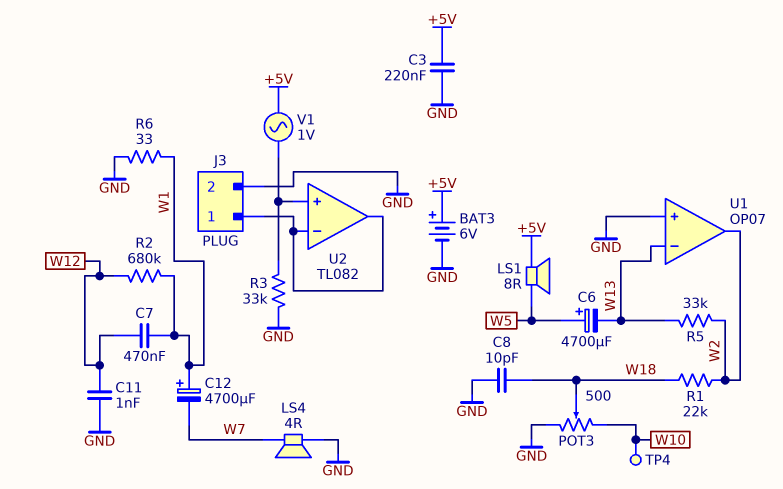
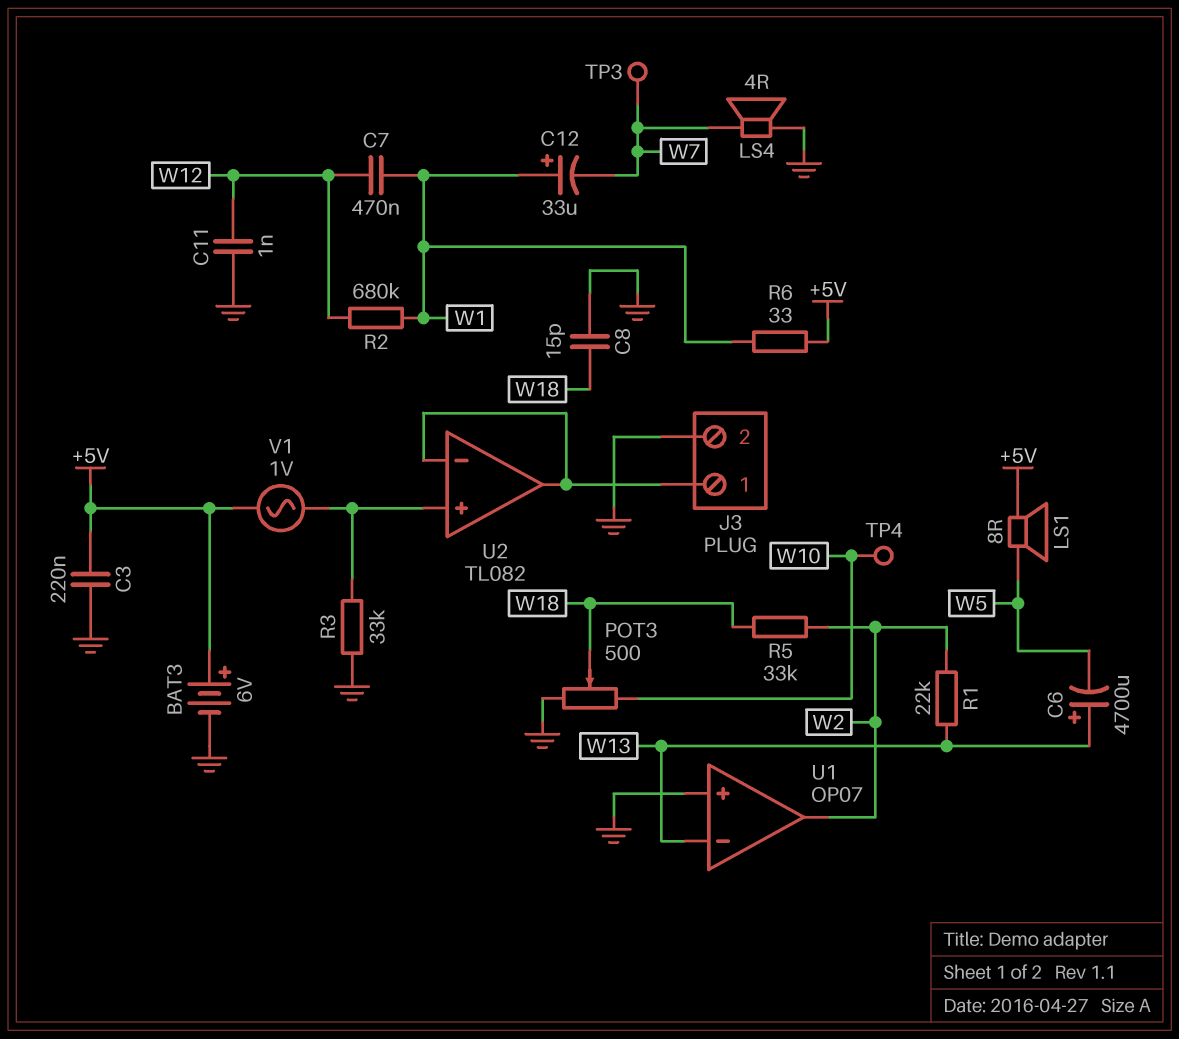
C6: 4700uF (plus W5, minus W13) -> 4700uF (plus W13, minus W5)
C8: 10pF (GND, W18) -> 15pF (GND, W18)
C12: 4700uF (plus W1, minus W7) -> 33uF (plus W1, minus W7)
R1: 22k (W2, W18) -> 22k (W2, W13)
R5: 33k (W2, W13) -> 33k (W2, W18)
R6: 33 (GND, W1) -> 33 (+5V, W1)
TP3: none -> test point (W7)

